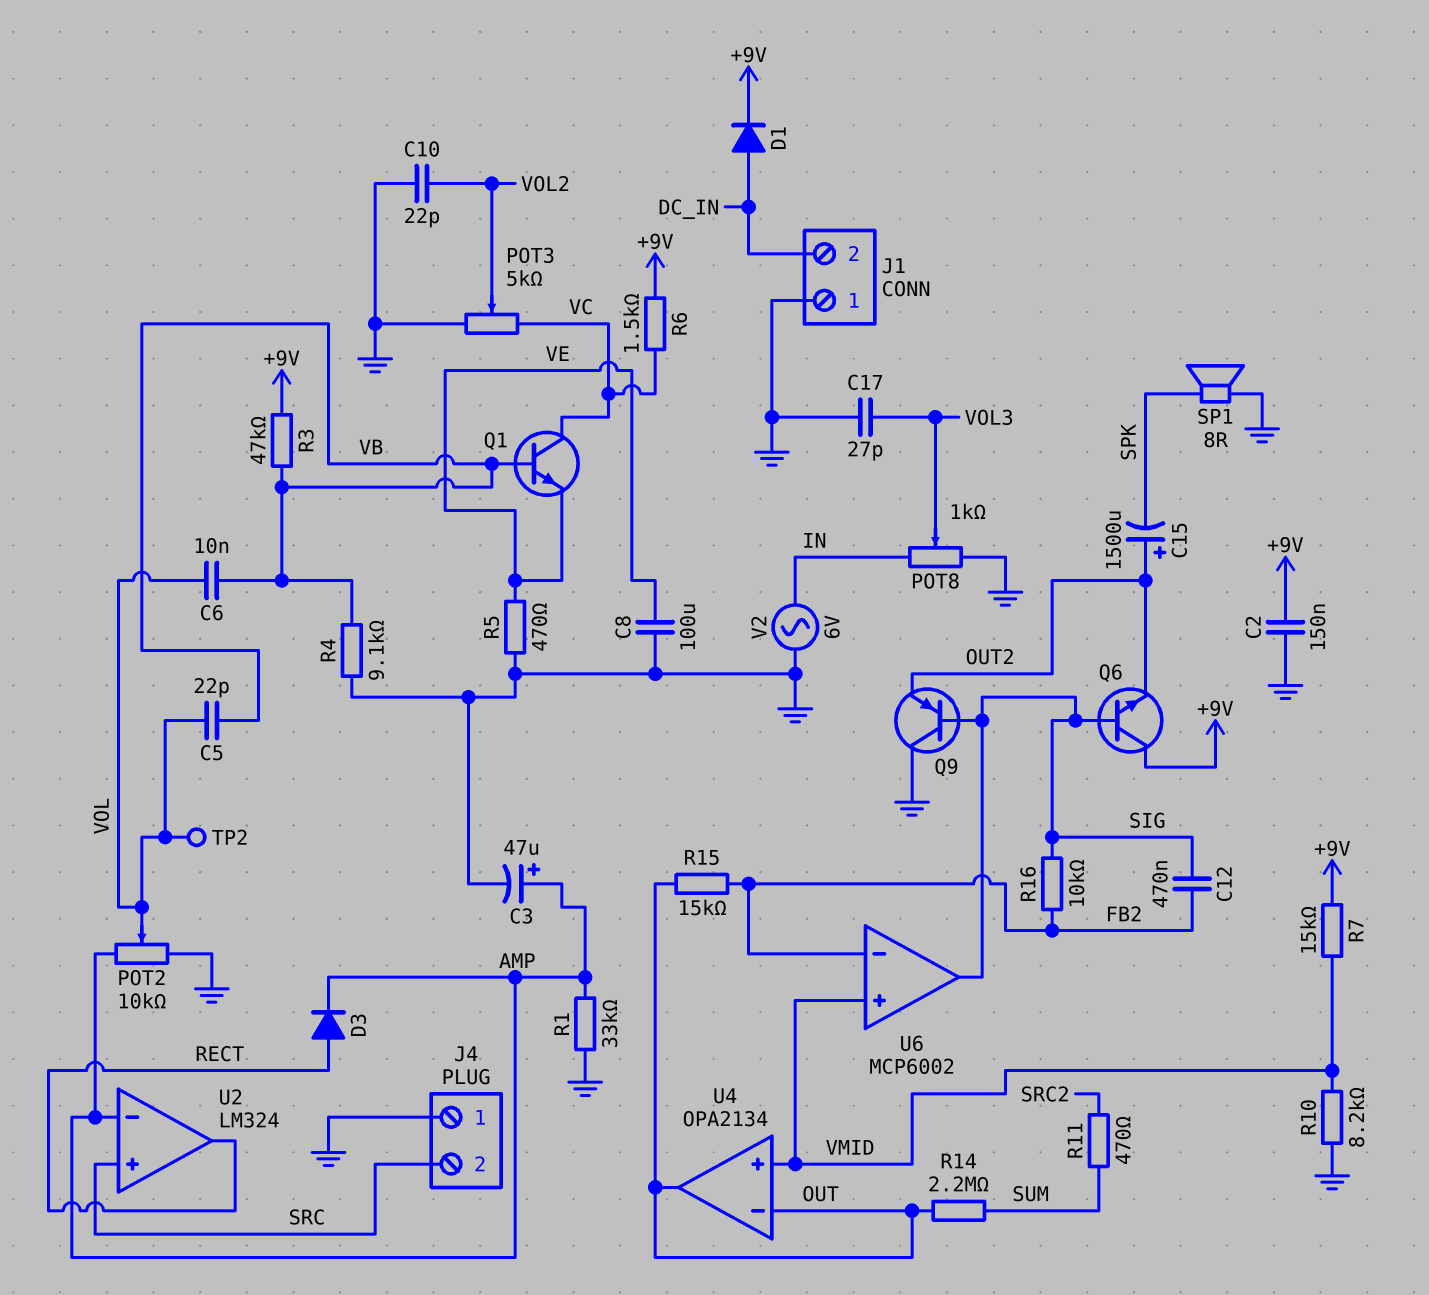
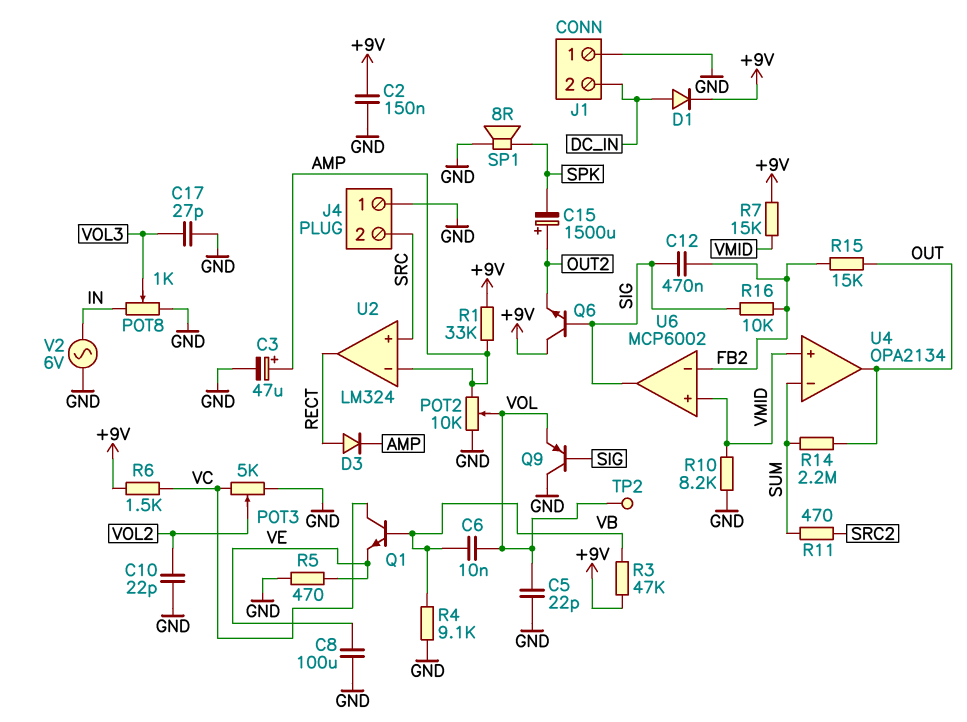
C5: 22pF (VB, VOL) -> 22pF (GND, VOL)
Q9: PNP (B SIG, C GND, E OUT2) -> PNP (B SIG, C GND, E VOL)
R1: 33k (AMP, GND) -> 33k (+9V, AMP)
U4 pin in-: OUT -> SUM

